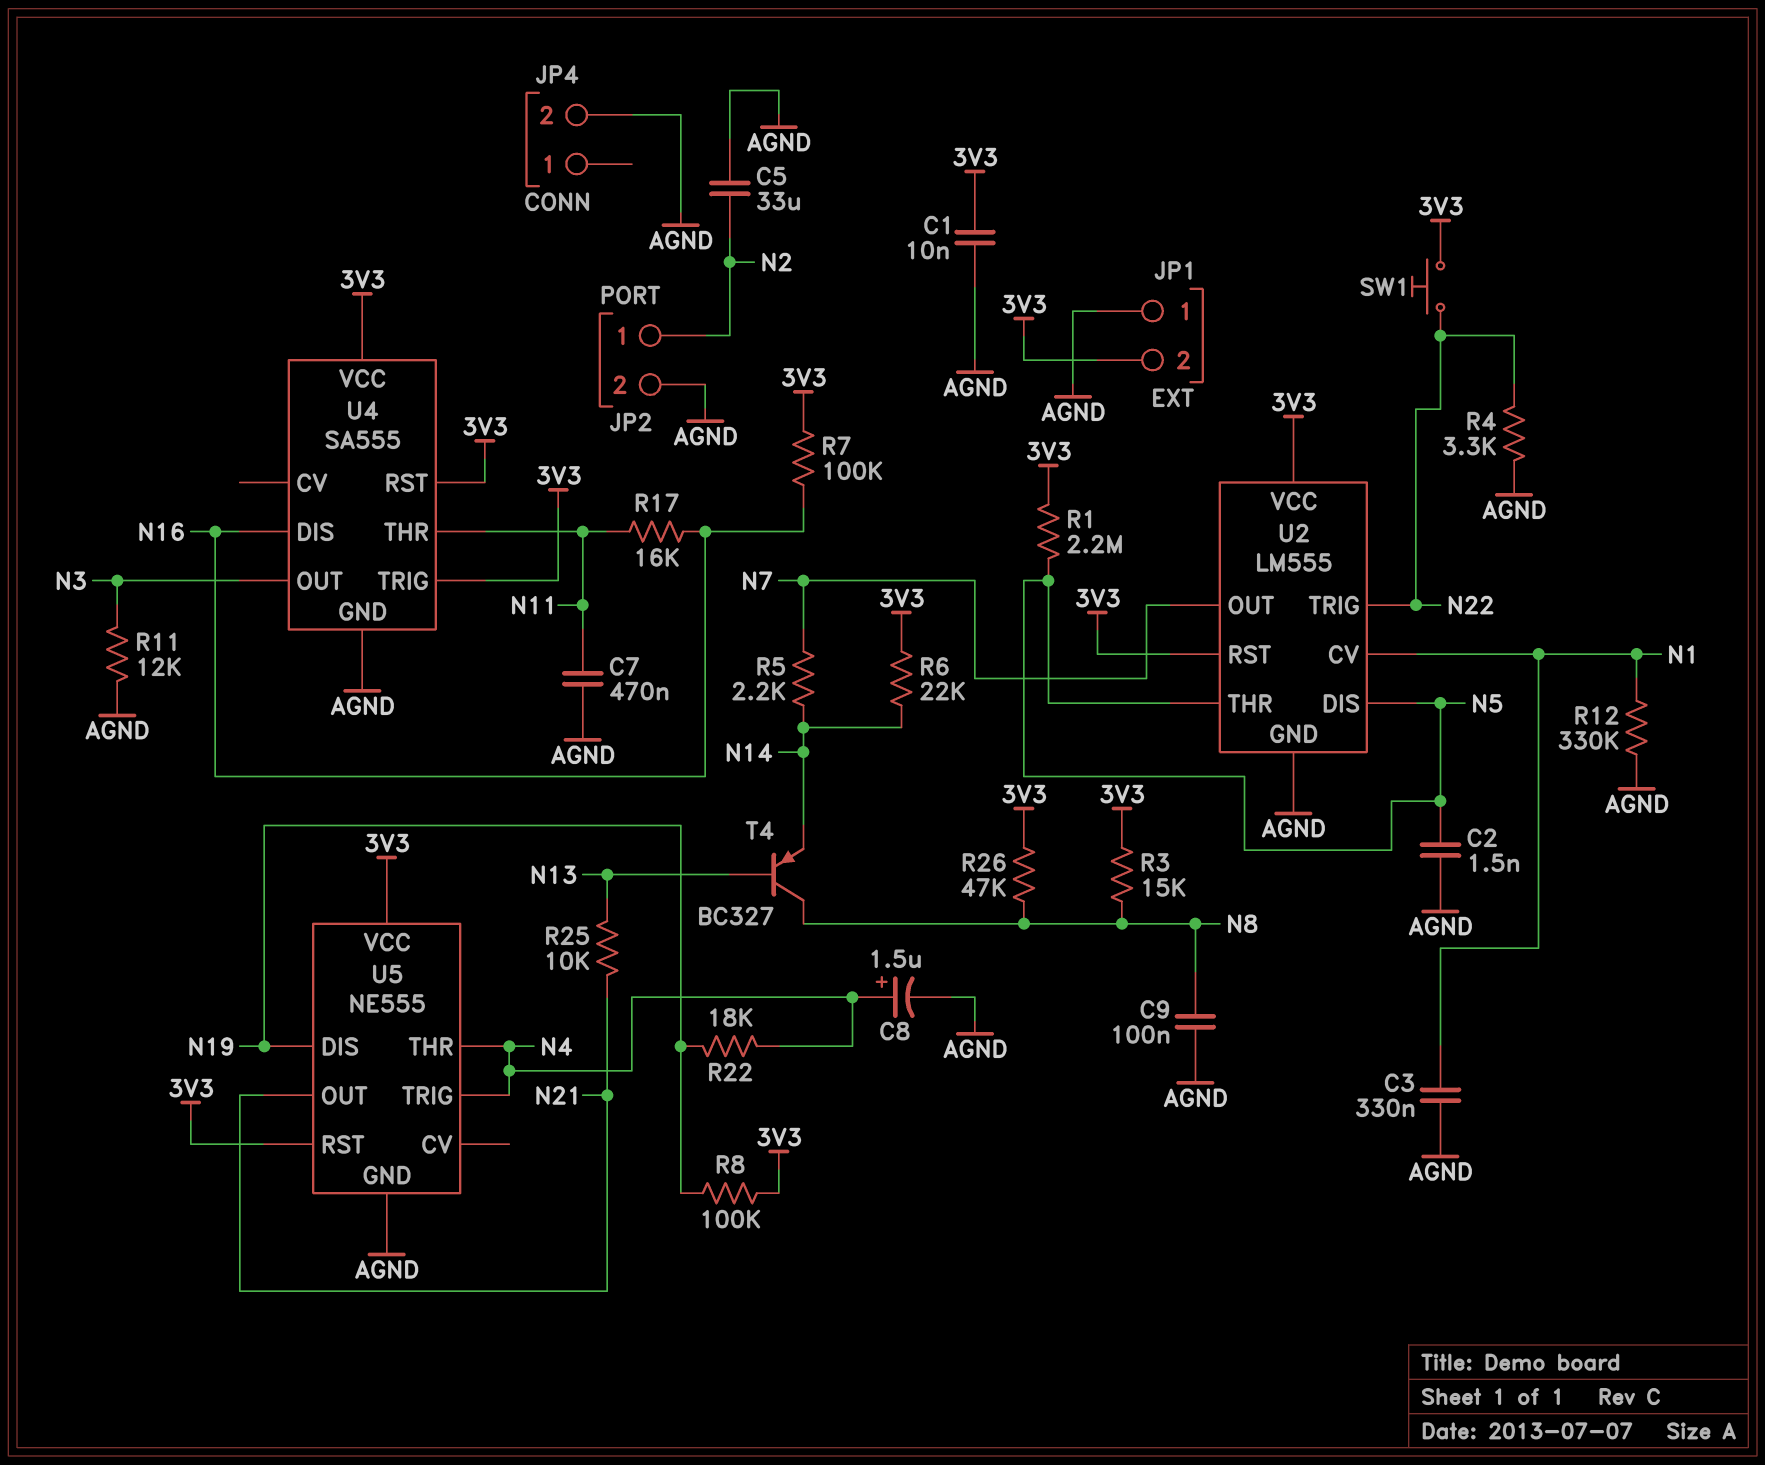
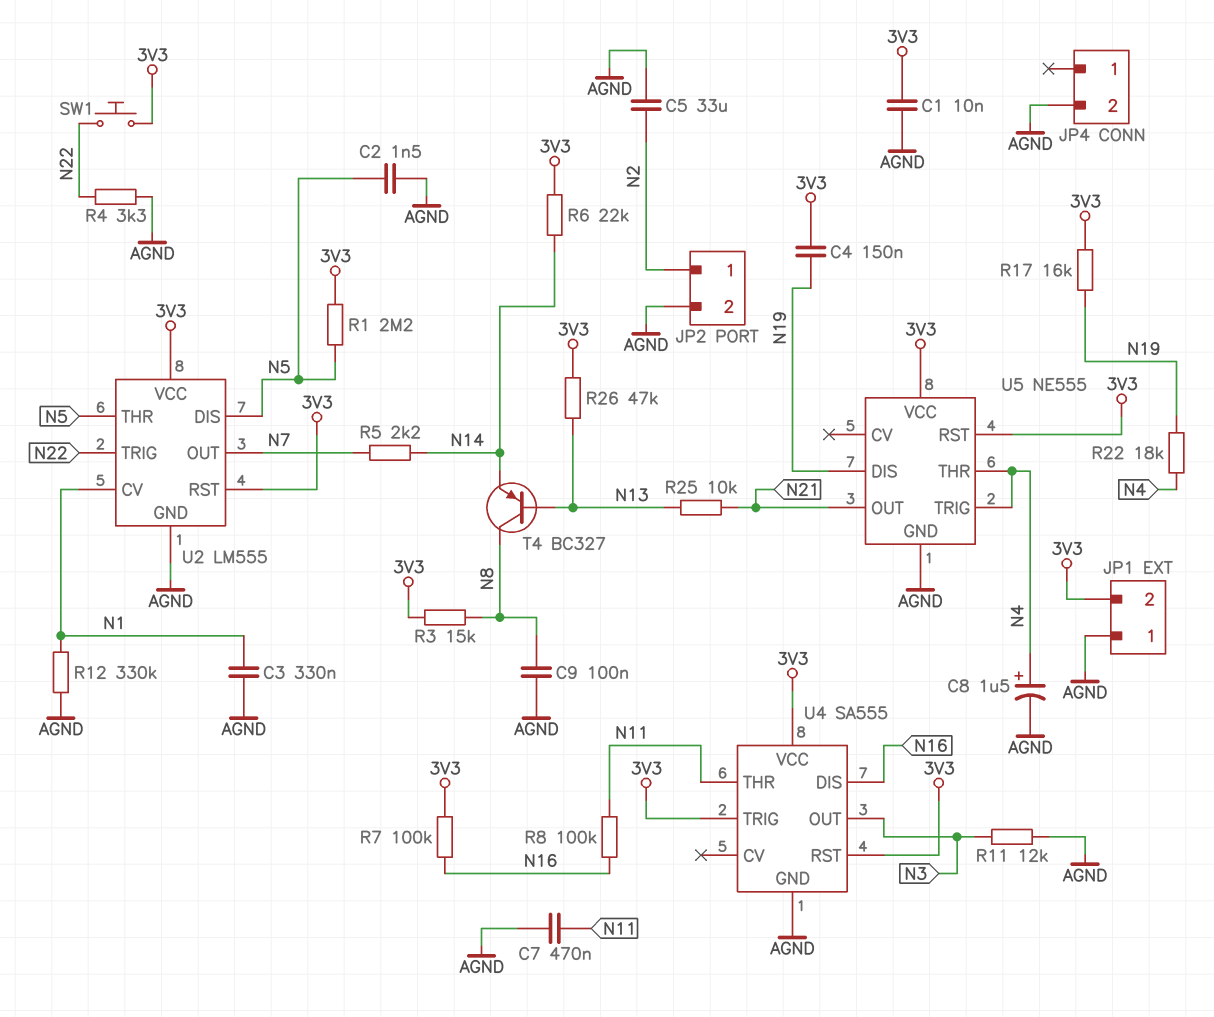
C4: none -> 150nF (3V3, N19)
R8: 100k (3V3, N19) -> 100k (N11, N16)
R17: 16k (N11, N16) -> 16k (3V3, N19)
R26: 47k (3V3, N8) -> 47k (3V3, N13)

